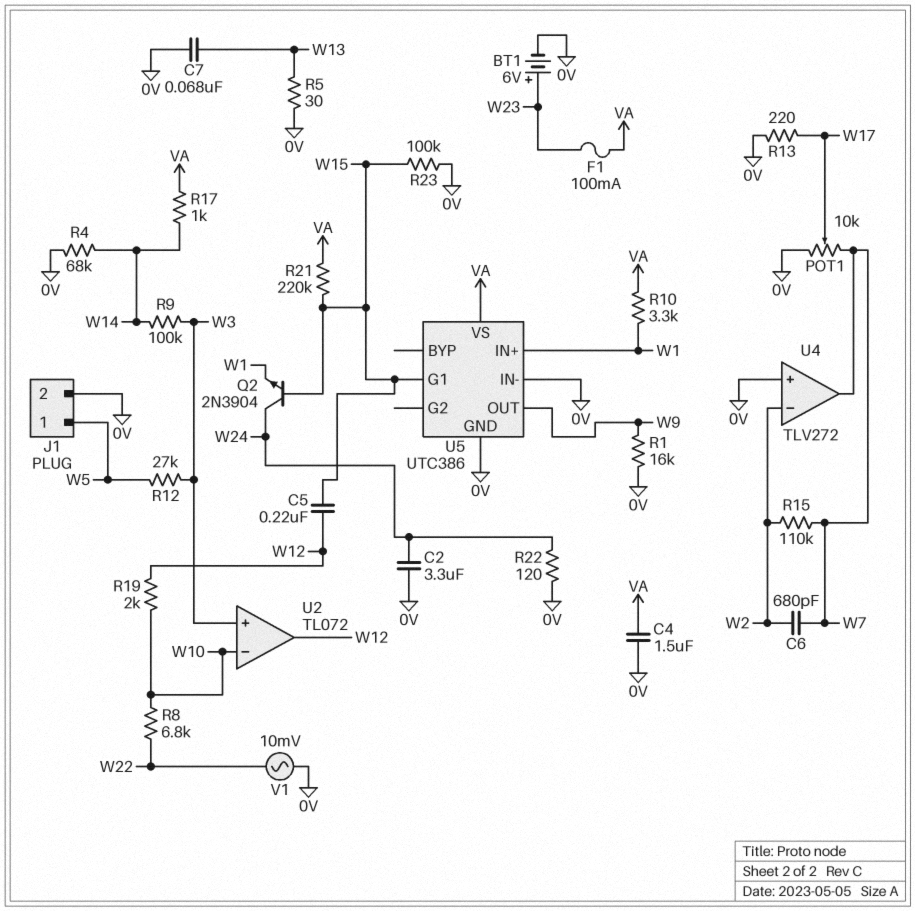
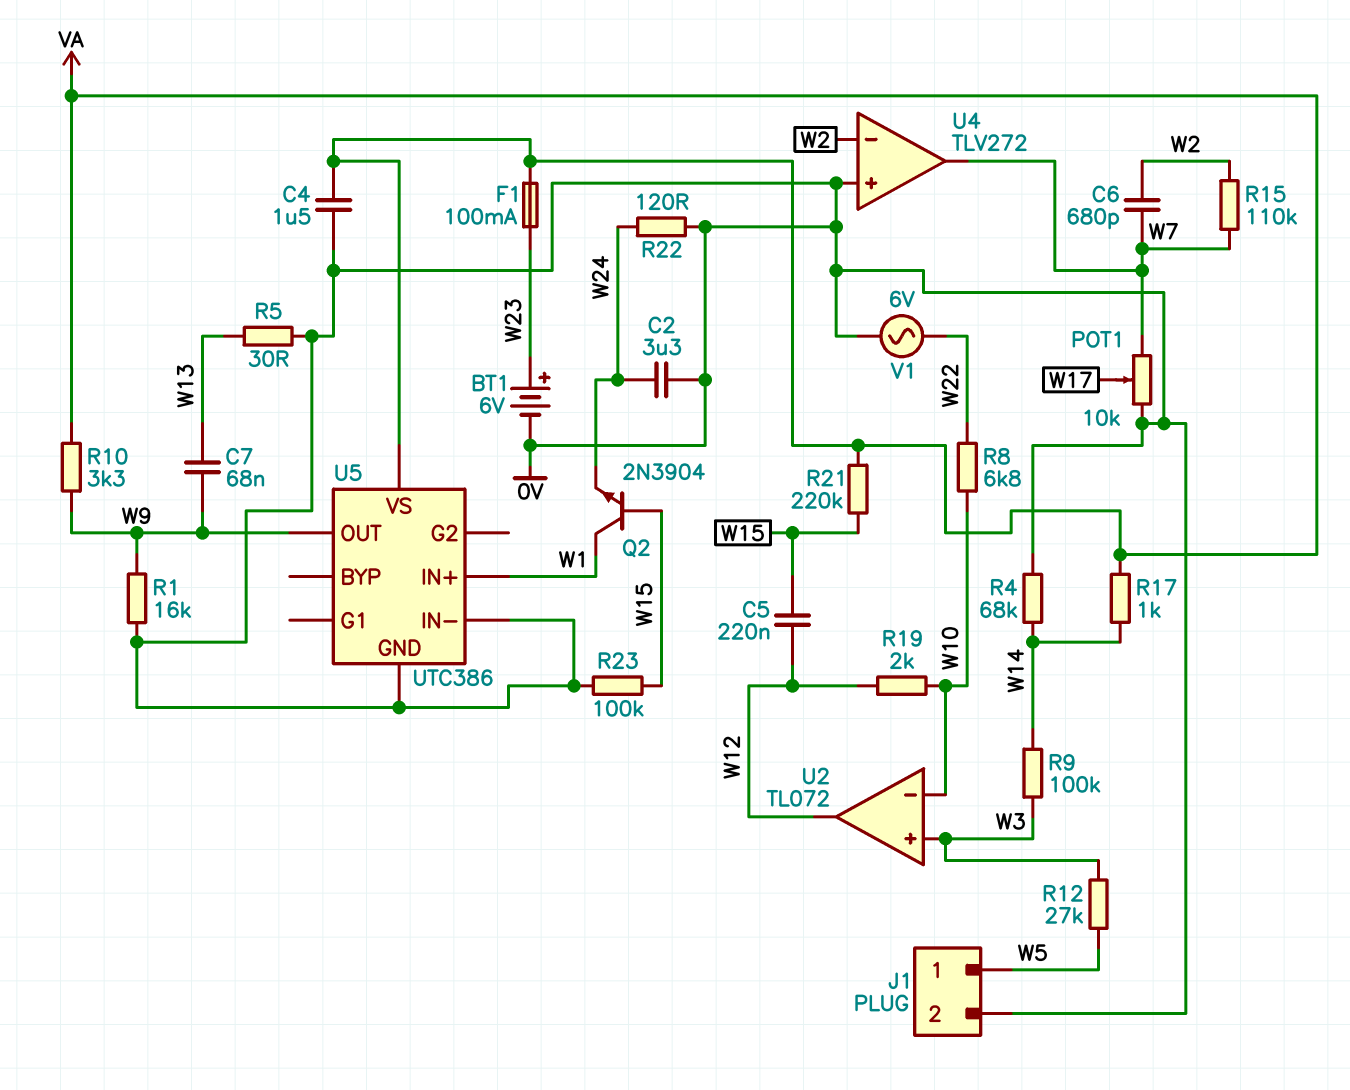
C7: 68nF (0V, W13) -> 68nF (W9, W13)
Q2: NPN 2N3904 (B W15, C W24, E W1) -> NPN 2N3904 (B W15, C W1, E W24)
R10: 3.3k (VA, W1) -> 3.3k (VA, W9)
R13: 220 (0V, W17) -> none
U5 pin G1: W15 -> none
V1: AC 10mV (0V, W22) -> AC 6V (0V, W22)

